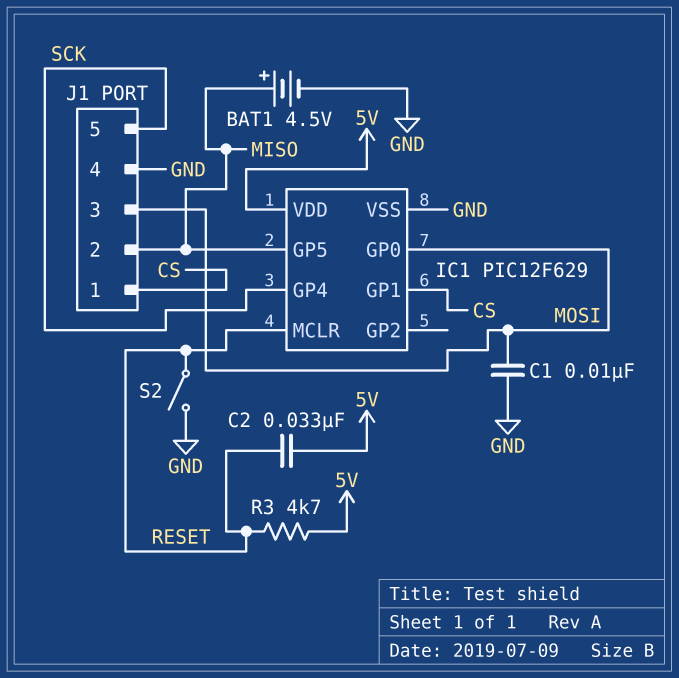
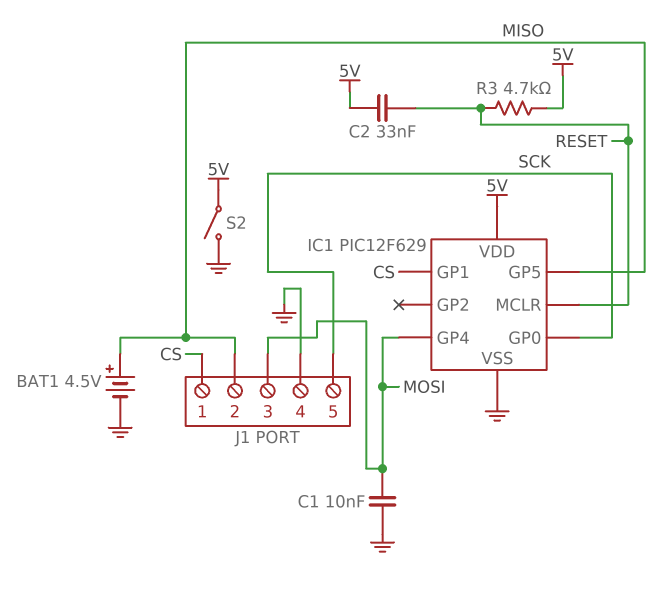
IC1 pin GP0: MOSI -> SCK
IC1 pin GP4: SCK -> MOSI
S2: switch (GND, RESET) -> switch (5V, GND)

